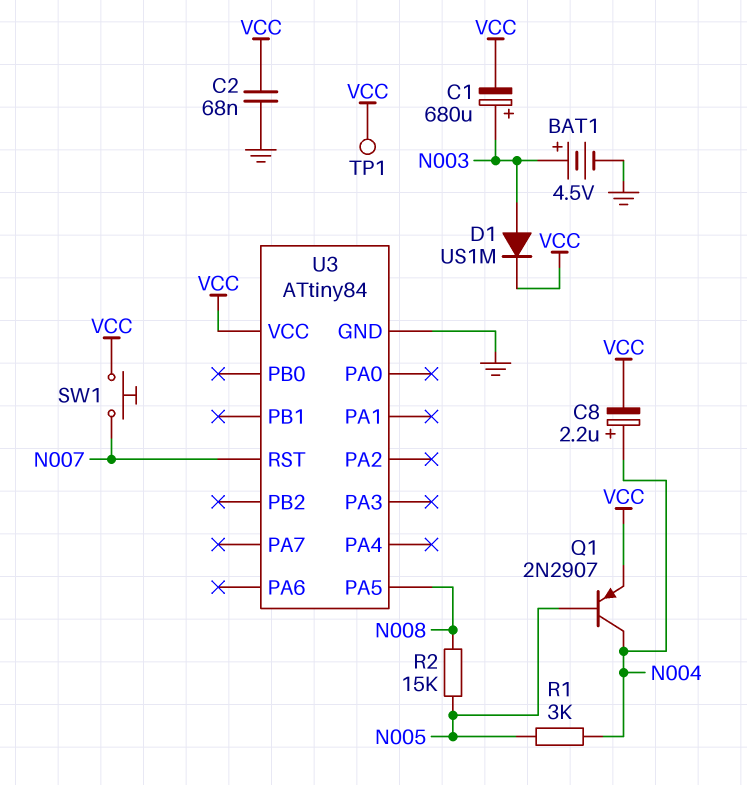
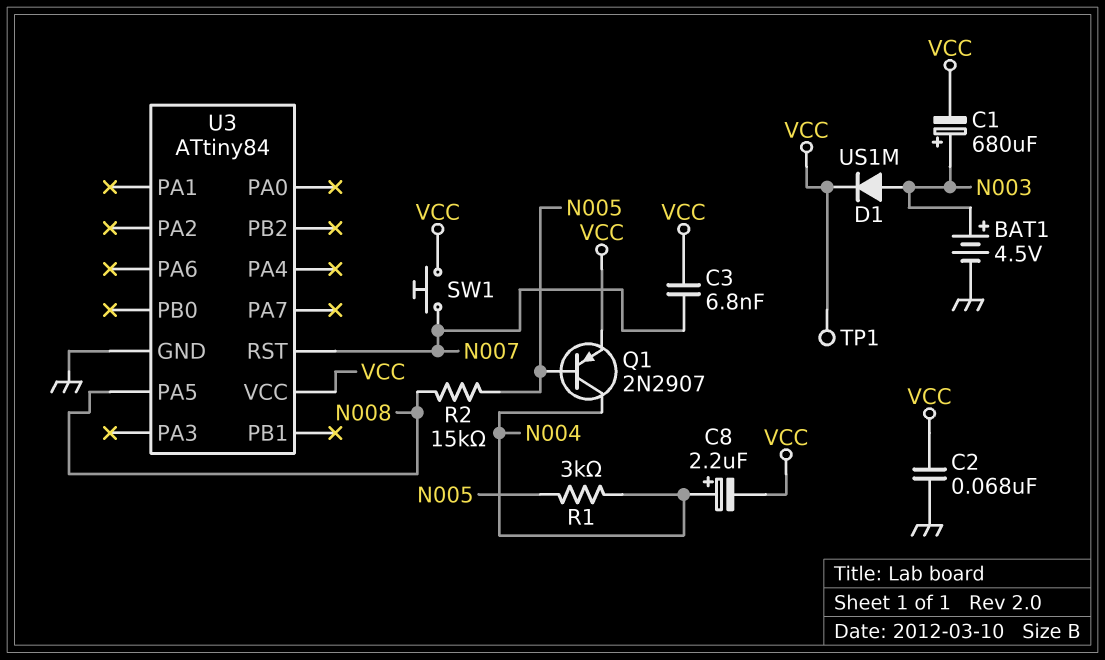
C3: none -> 6.8nF (N007, VCC)

